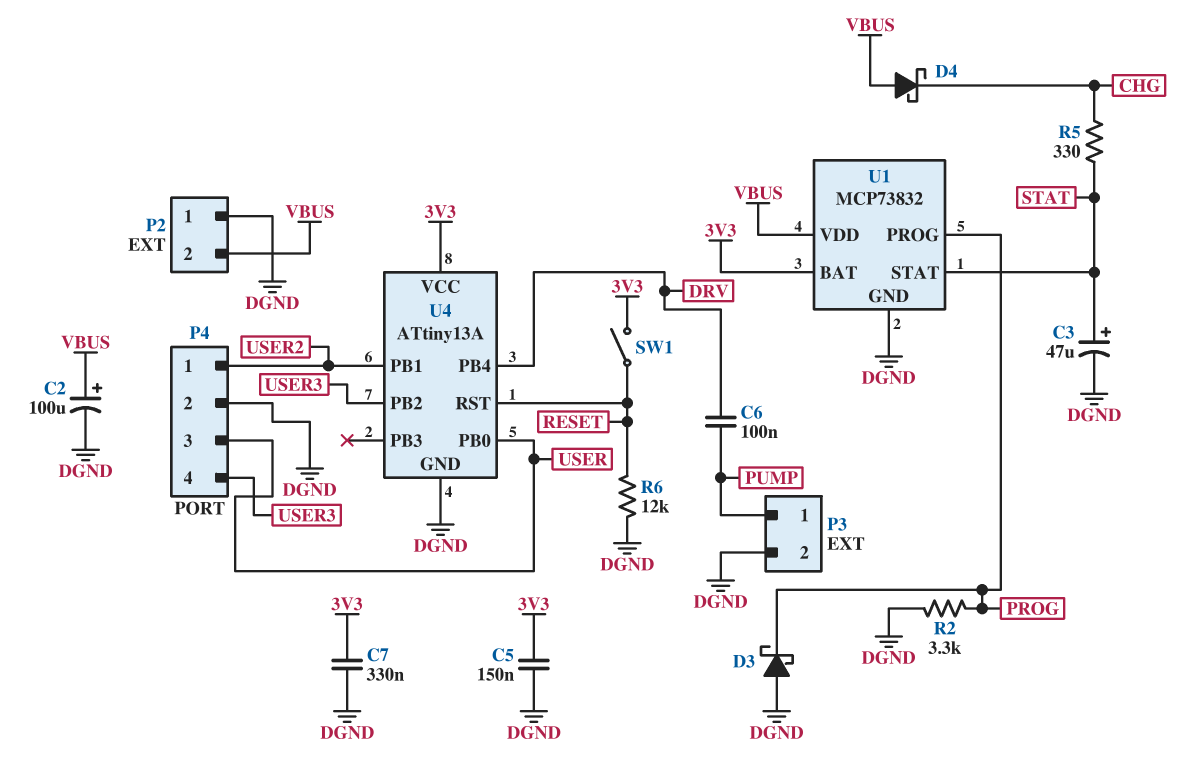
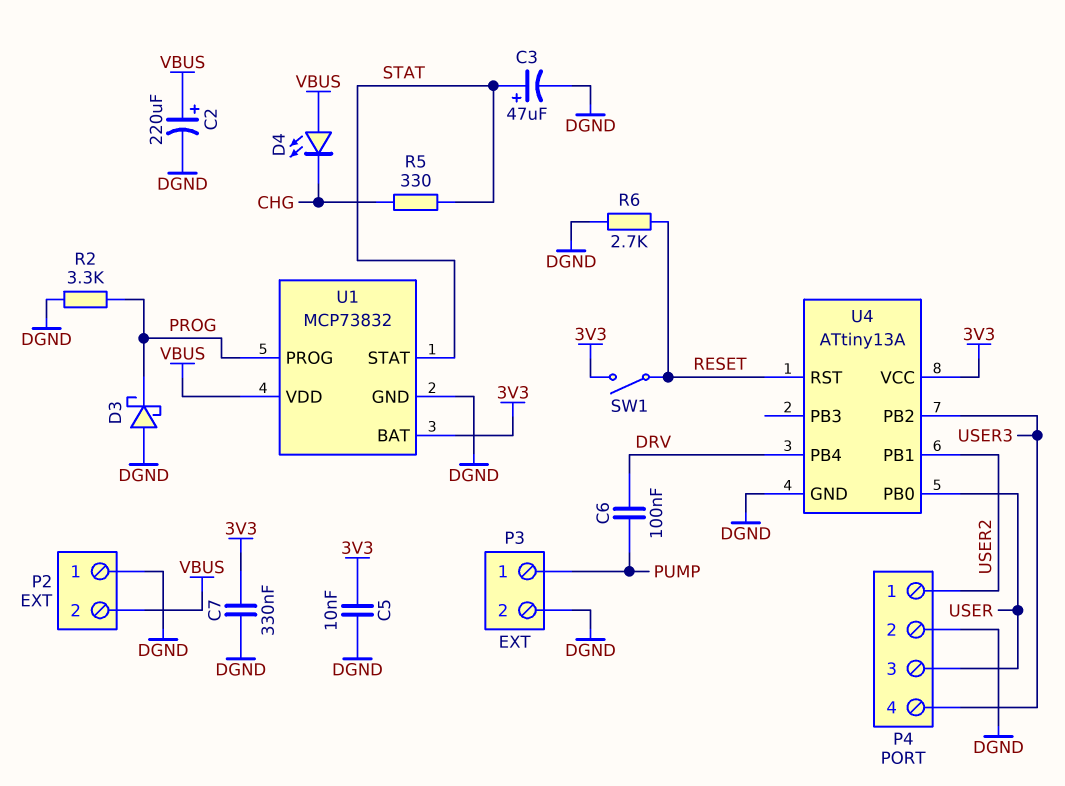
C2: 100uF (plus VBUS, minus DGND) -> 220uF (plus VBUS, minus DGND)
C5: 150nF (3V3, DGND) -> 10nF (3V3, DGND)
D4: schottky (A VBUS, K CHG) -> LED (A VBUS, K CHG)
R6: 12k (DGND, RESET) -> 2.7k (DGND, RESET)

